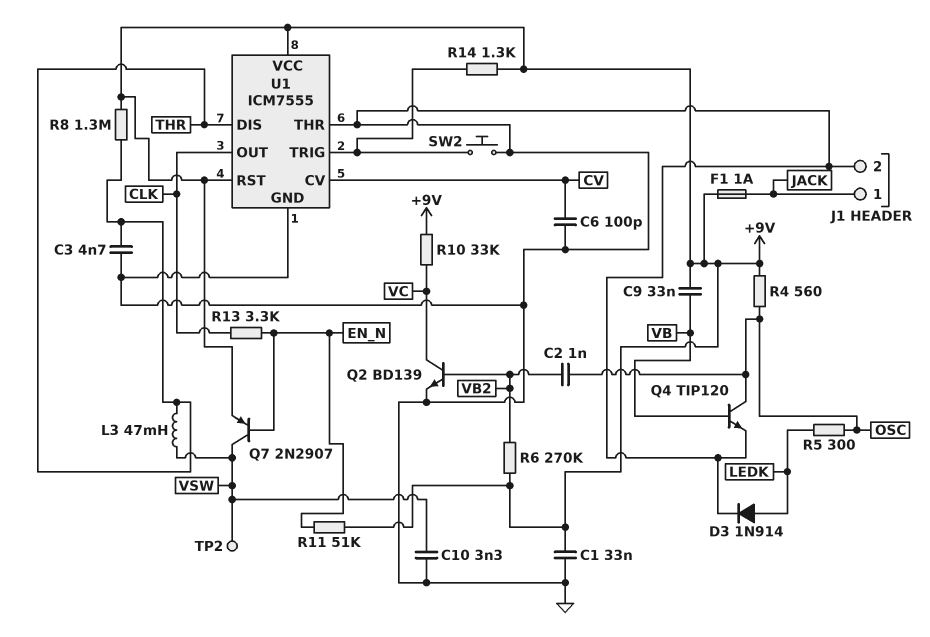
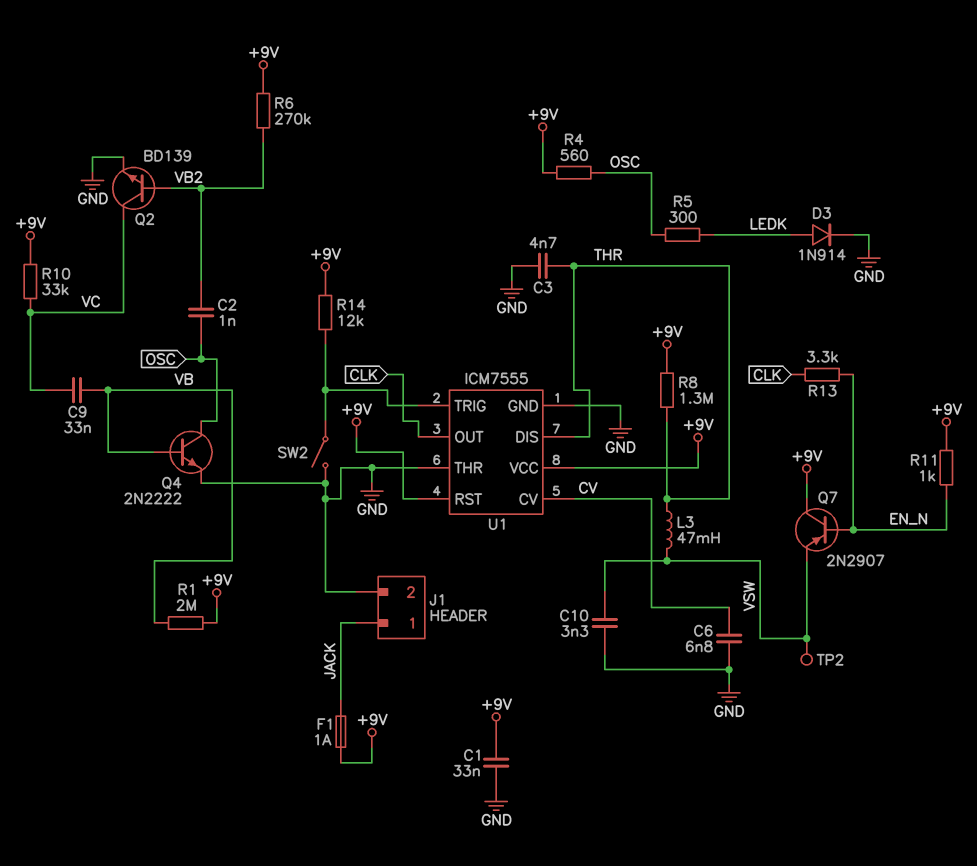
C6: 100pF (CV, GND) -> 6.8nF (CV, GND)
C9: 33nF (+9V, VB) -> 33nF (VB, VC)
Q4: NPN TIP120 (B VB, C OSC, E GND) -> NPN 2N2222 (B VB, C OSC, E GND)
Q7: PNP 2N2907 (B EN_N, C VSW, E +9V) -> PNP 2N2907 (B EN_N, C +9V, E VSW)
R1: none -> 2M (+9V, VB)
R11: 51k (+9V, EN_N) -> 1k (+9V, EN_N)
R14: 1.3k (+9V, U1/TRIG) -> 12k (+9V, U1/TRIG)
SW2: button (GND, U1/TRIG) -> switch (GND, U1/TRIG)

